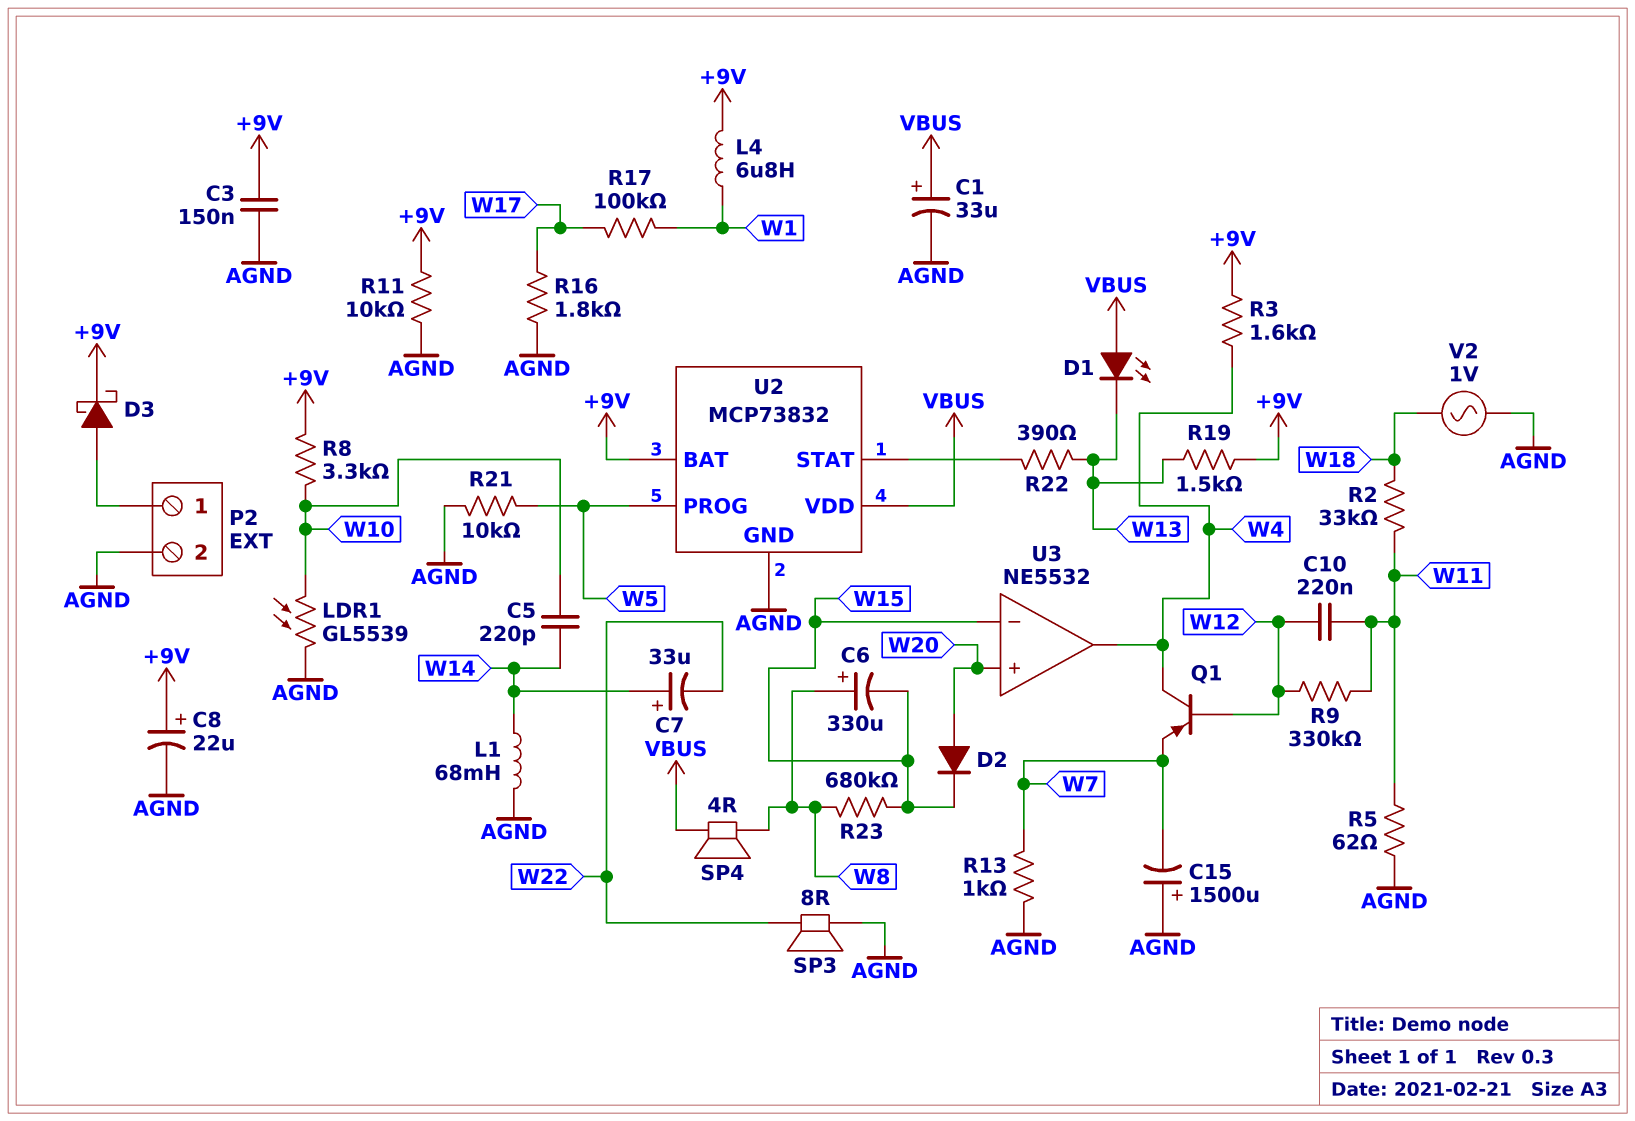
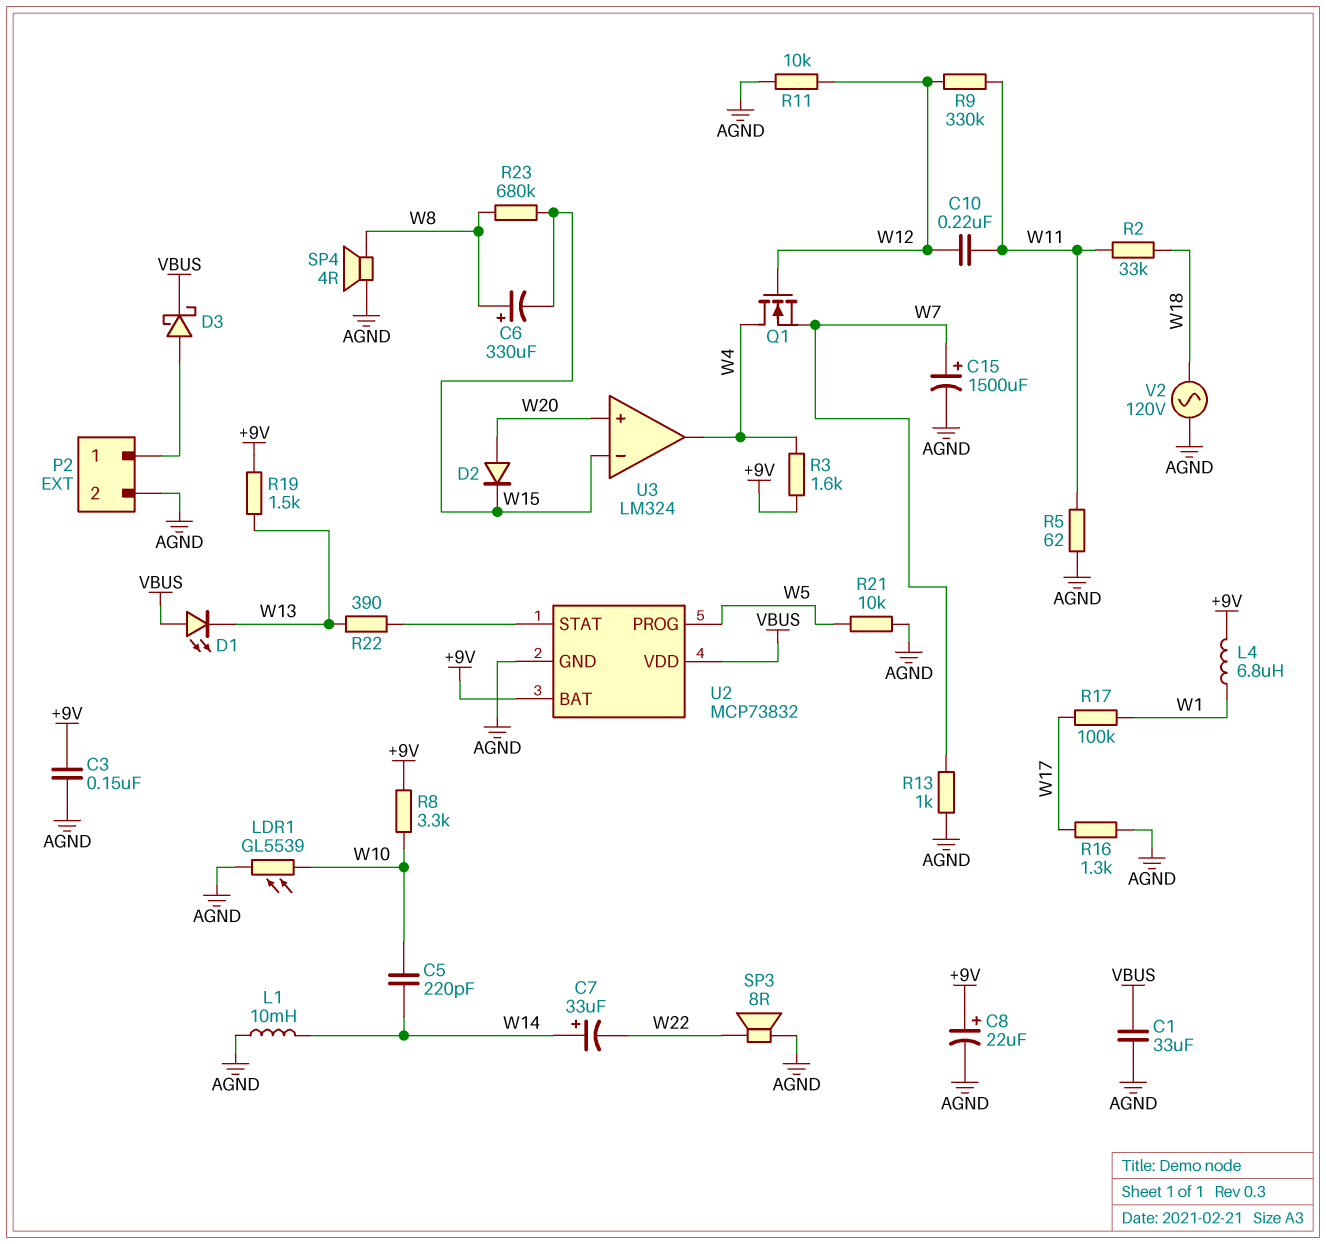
C1: 33uF (plus VBUS, minus AGND) -> 33uF (AGND, VBUS)
C15: 1500uF (plus AGND, minus W7) -> 1500uF (plus W7, minus AGND)
D3: schottky (A P2/1, K +9V) -> schottky (A P2/1, K VBUS)
L1: 68mH (AGND, W14) -> 10mH (AGND, W14)
Q1: PNP (B W12, C W4, E W7) -> NMOS (G W12, D W4, S W7)
R11: 10k (+9V, AGND) -> 10k (AGND, W12)
R16: 1.8k (AGND, W17) -> 1.3k (AGND, W17)
SP4: speaker 4R (VBUS, W8) -> speaker 4R (AGND, W8)
U3: NE5532 -> LM324
V2: AC 1V (AGND, W18) -> AC 120V (AGND, W18)

